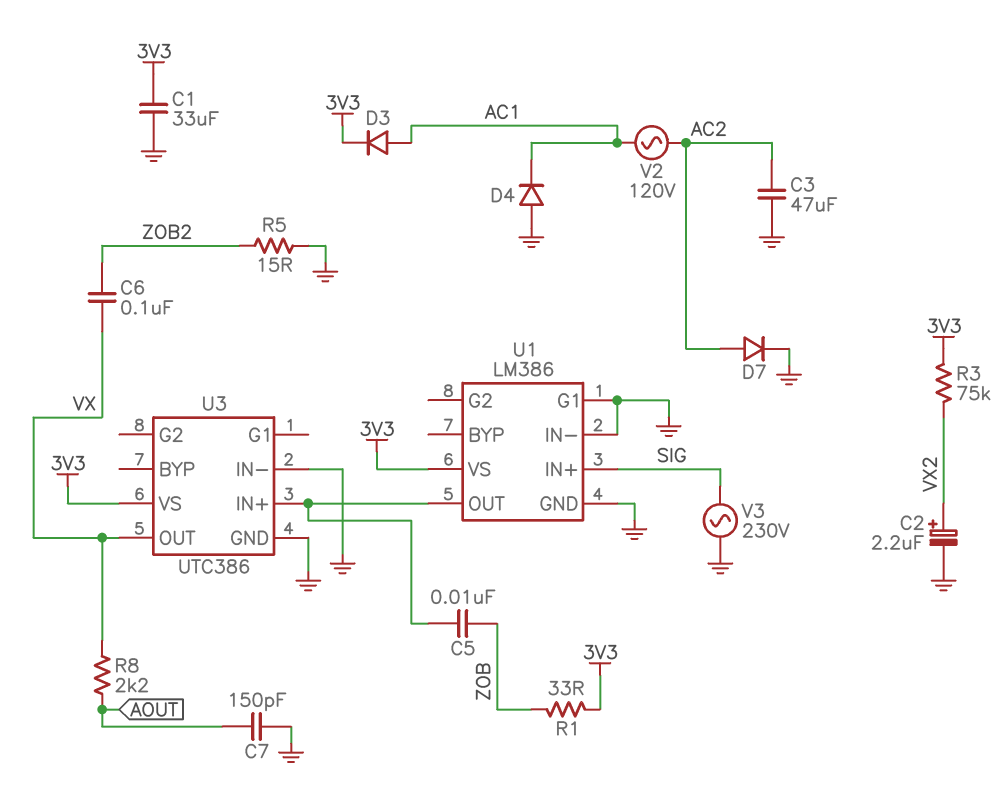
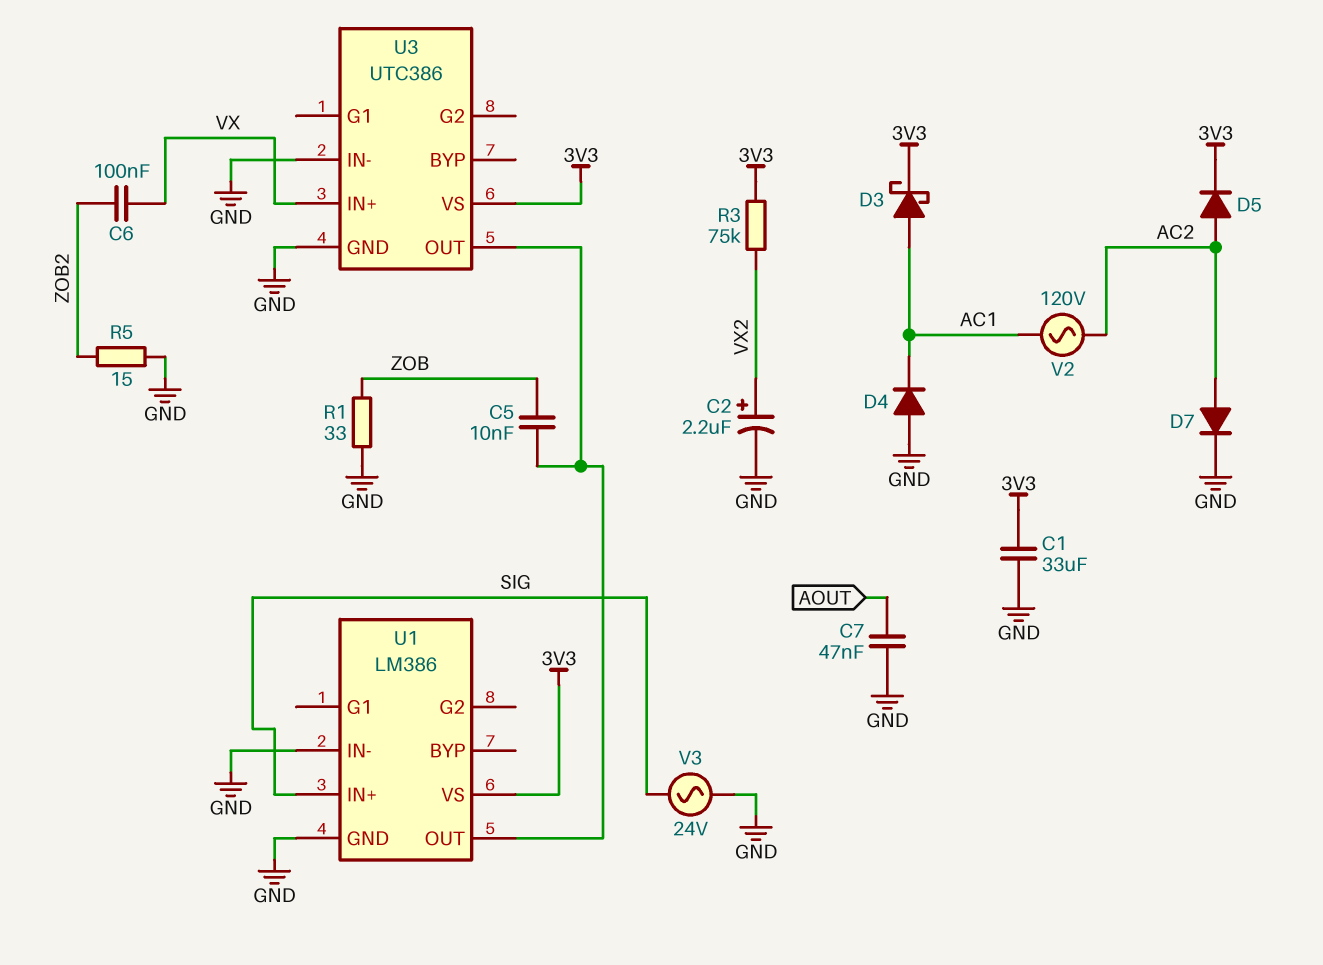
C3: 47uF (AC2, GND) -> none
C7: 150pF (AOUT, GND) -> 47nF (AOUT, GND)
D3: diode (A AC1, K 3V3) -> schottky (A AC1, K 3V3)
D5: none -> diode (A AC2, K 3V3)
R1: 33 (3V3, ZOB) -> 33 (GND, ZOB)
R8: 2.2k (AOUT, VX) -> none
U1 pin G1: GND -> none
U3 pin IN+: U1/OUT -> VX
U3 pin OUT: VX -> U1/OUT
V3: AC 230V (GND, SIG) -> AC 24V (GND, SIG)

